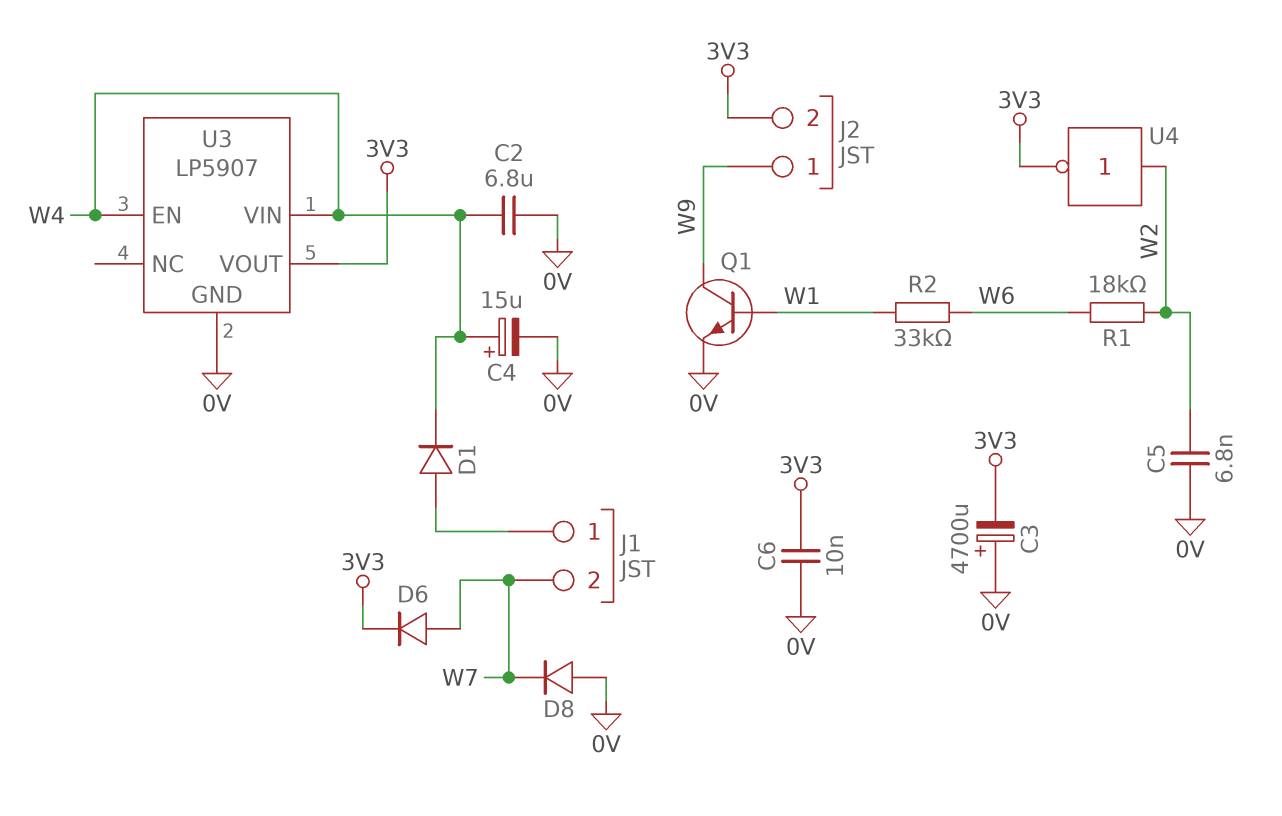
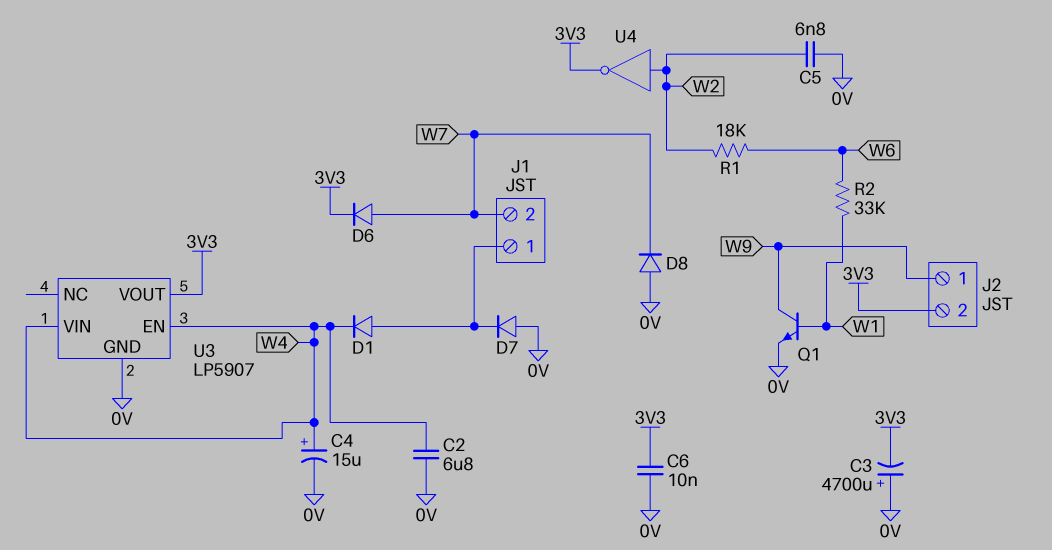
D7: none -> diode (A 0V, K J1/1)

